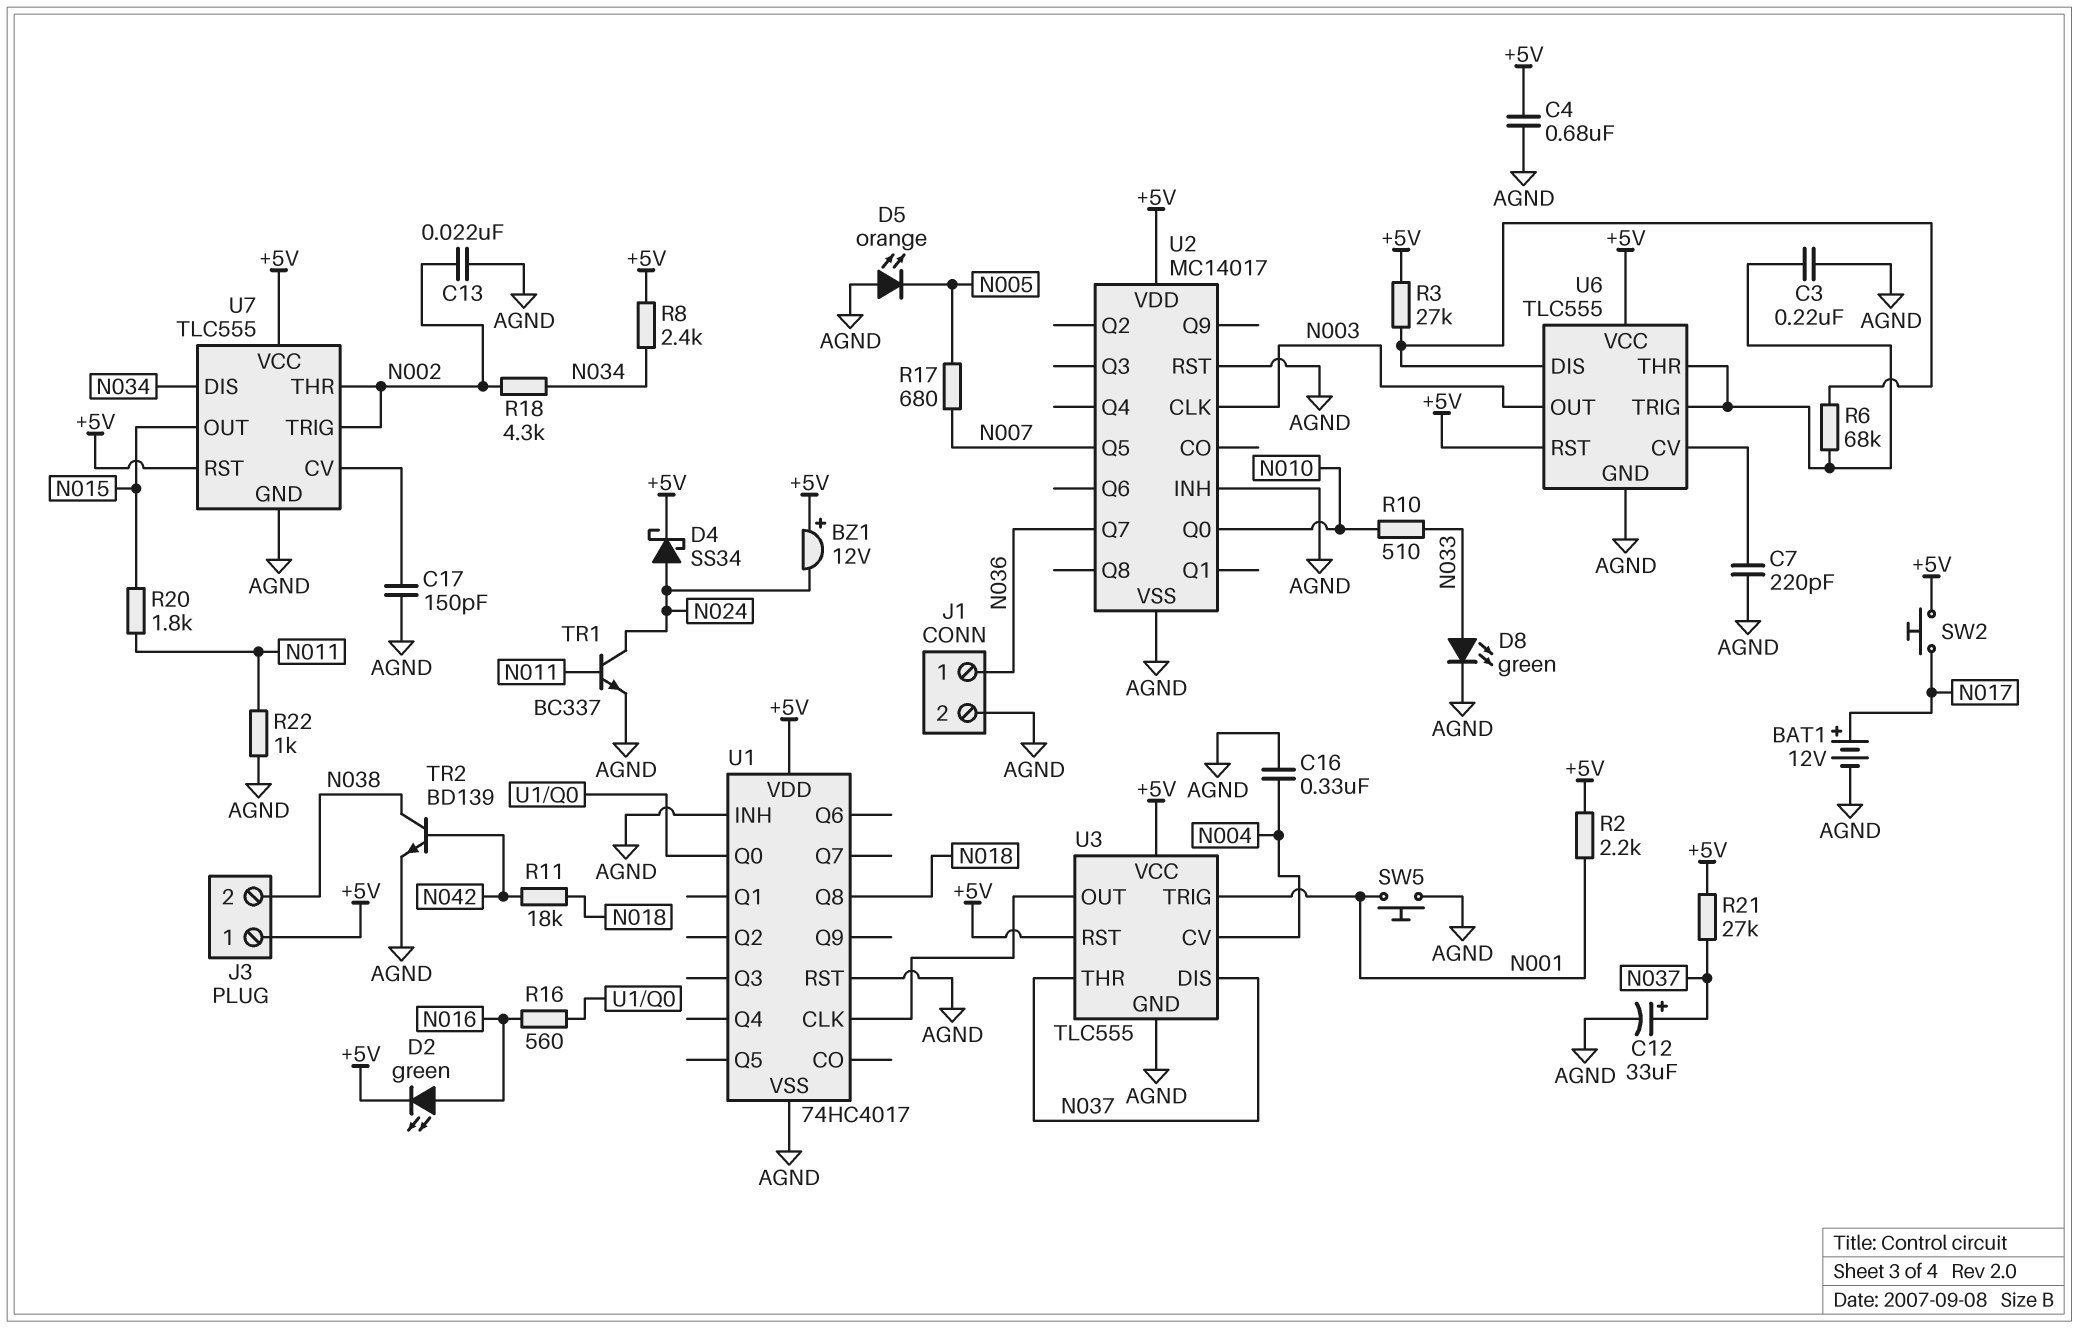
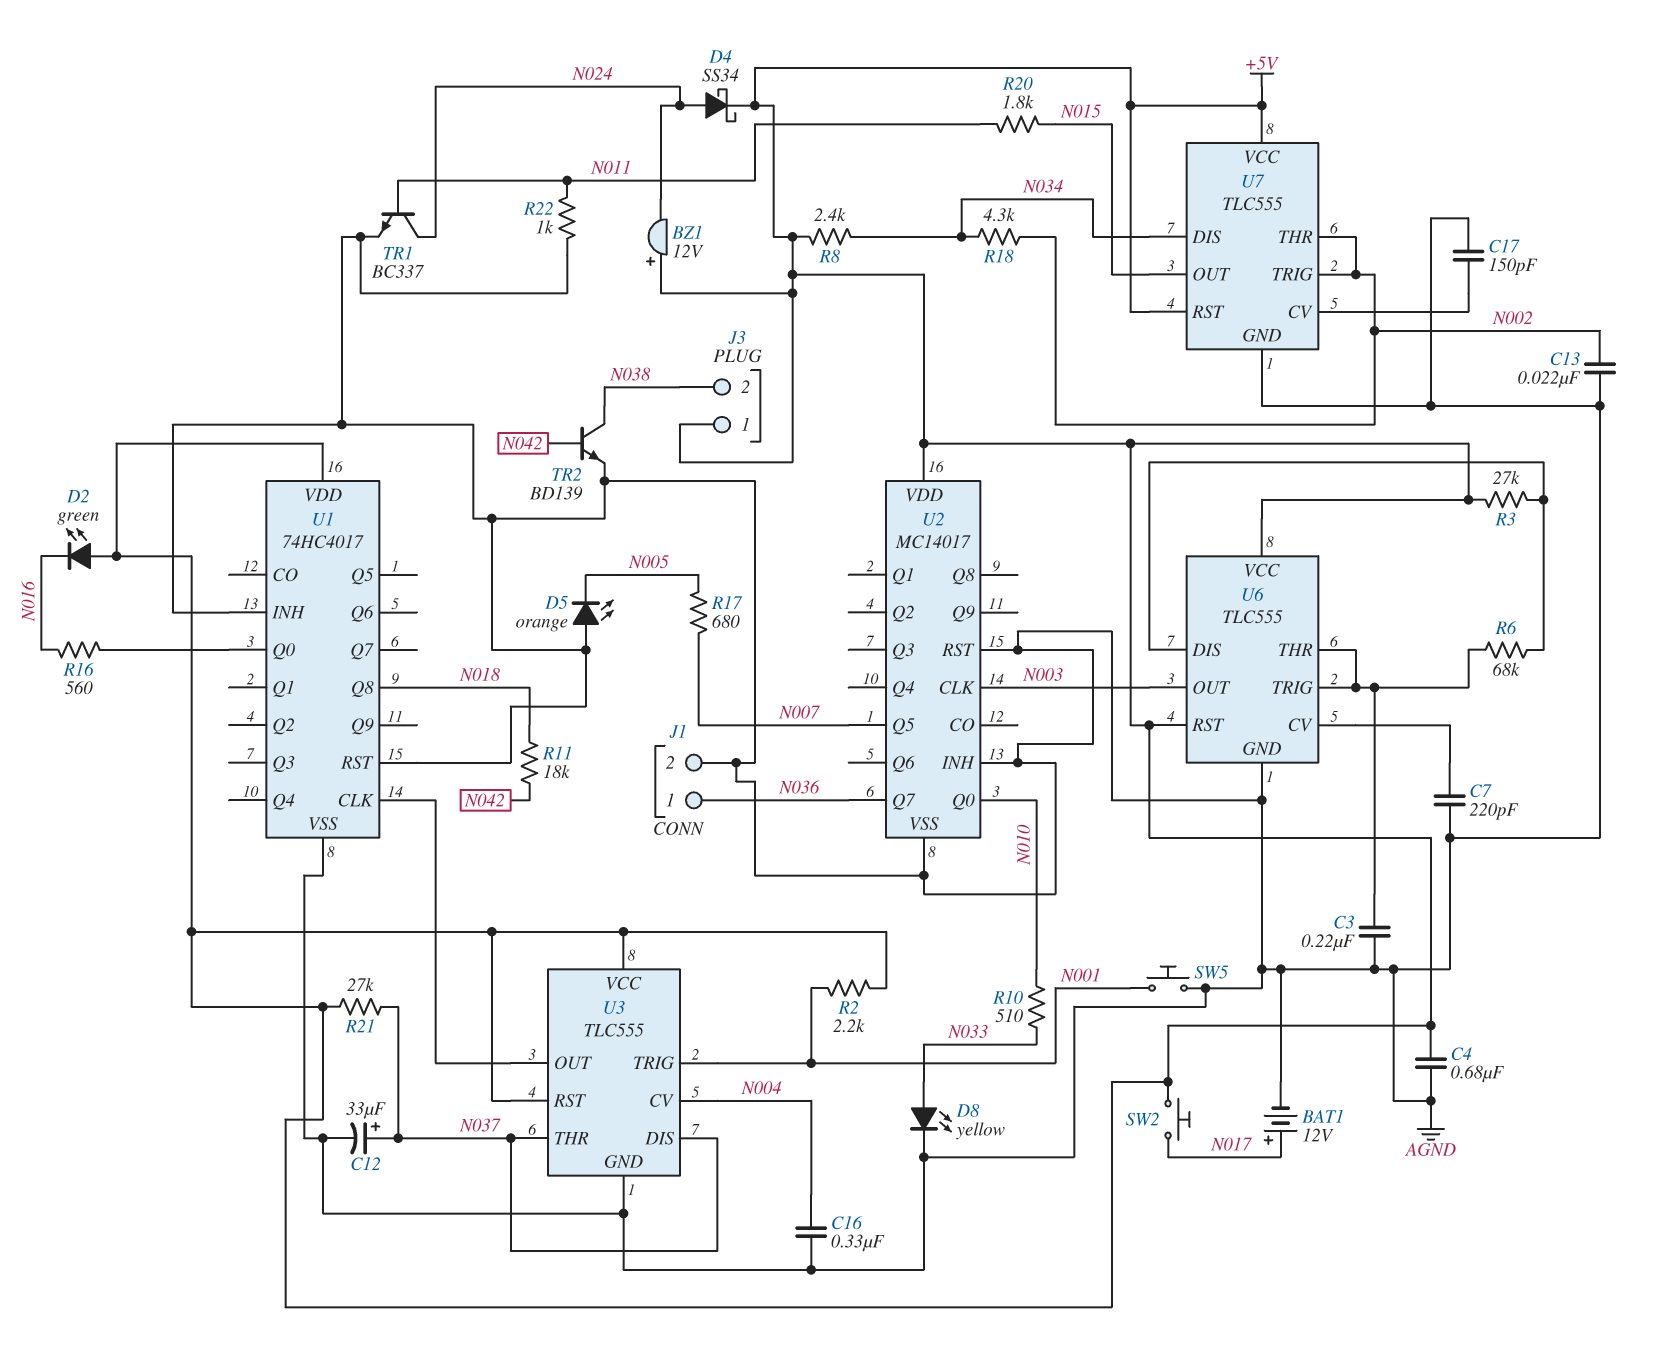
D2: LED green (A N016, K +5V) -> LED green (A +5V, K N016)
D8: LED green (A N033, K AGND) -> LED yellow (A N033, K AGND)

